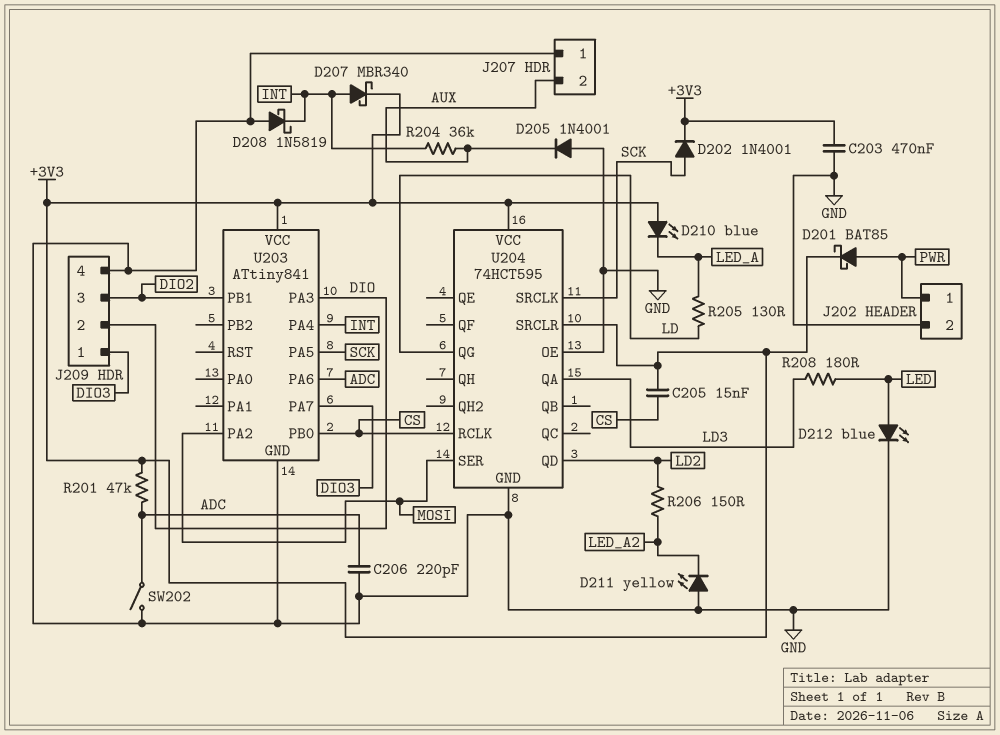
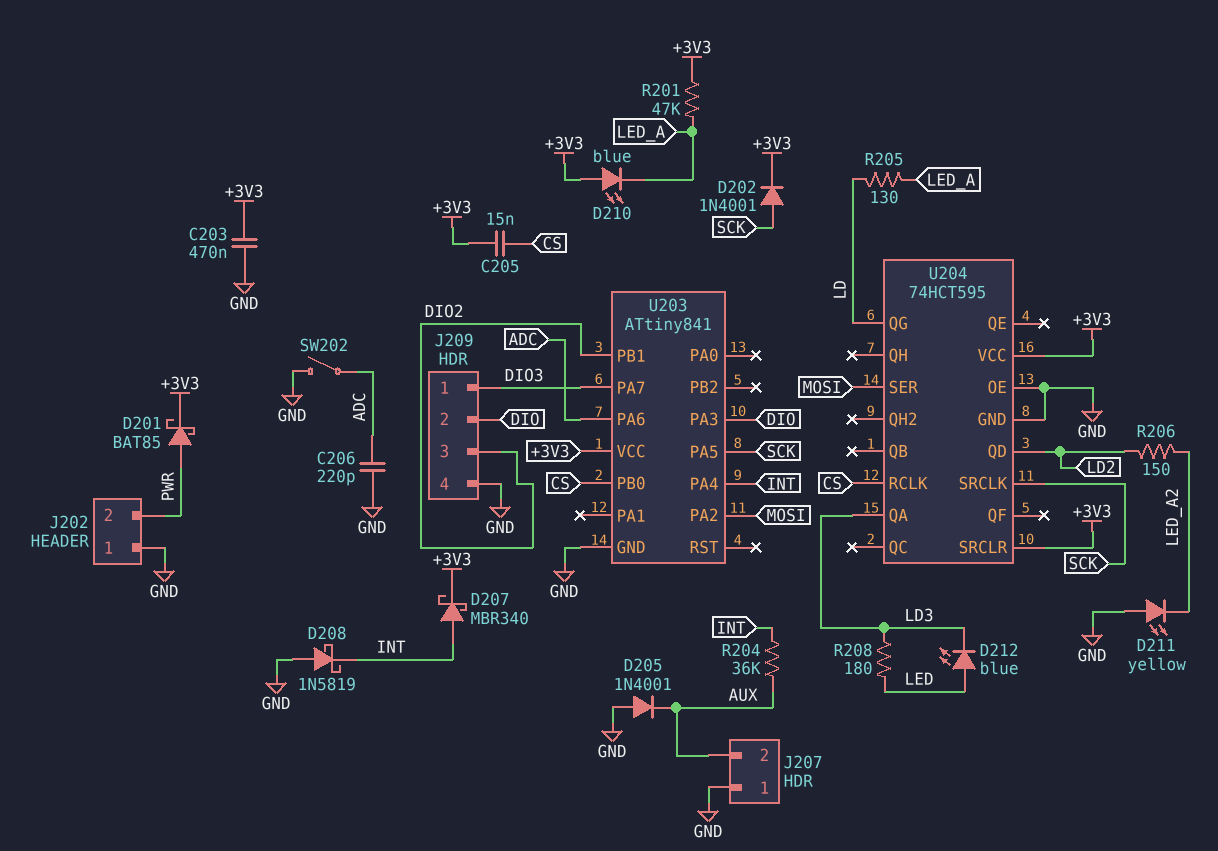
D212: LED blue (A LED, K GND) -> LED blue (A LED, K LD3)
J202 pin 1: PWR -> GND
J202 pin 2: GND -> PWR
R201: 47k (+3V3, ADC) -> 47k (+3V3, LED_A)

